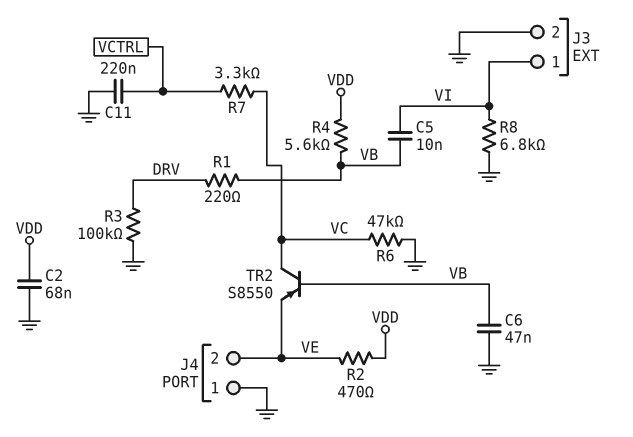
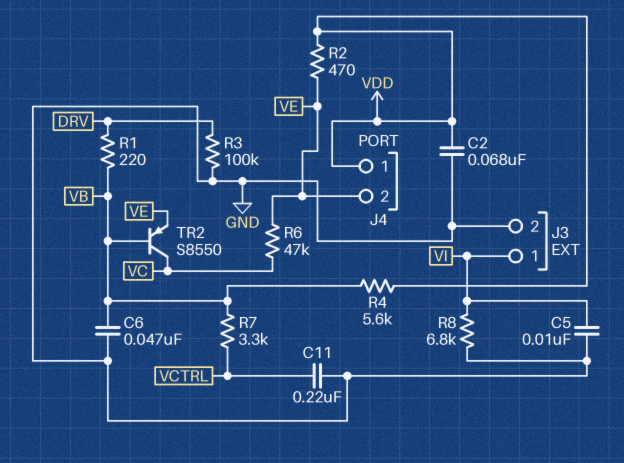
C5: 10nF (VB, VI) -> 10nF (GND, VI)
J4 pin 1: GND -> VDD
R6: 47k (GND, VC) -> 47k (VC, VE)
R7: 3.3k (VC, VCTRL) -> 3.3k (VB, VCTRL)

